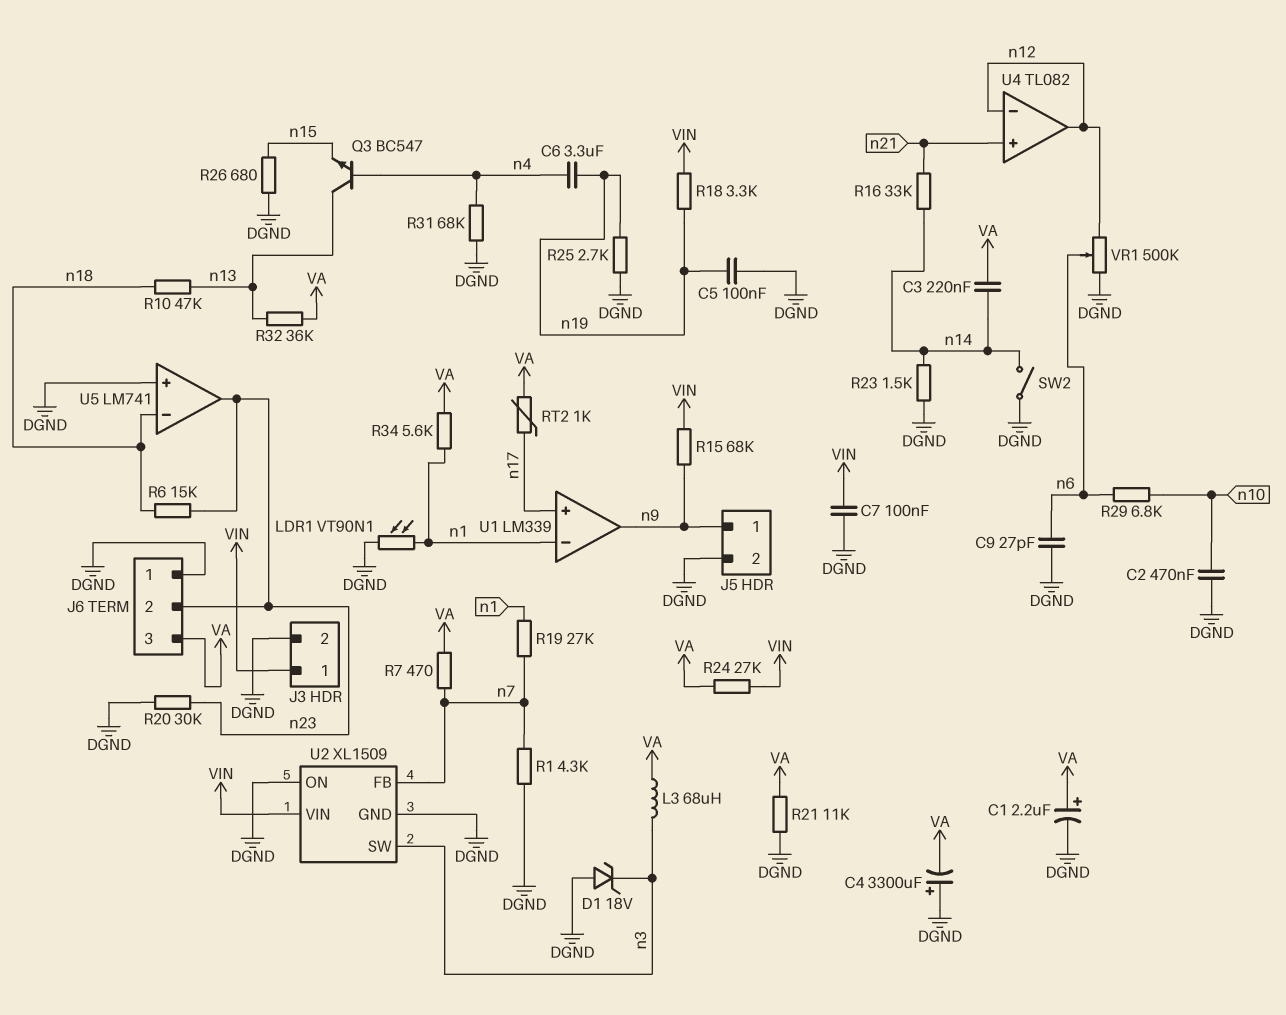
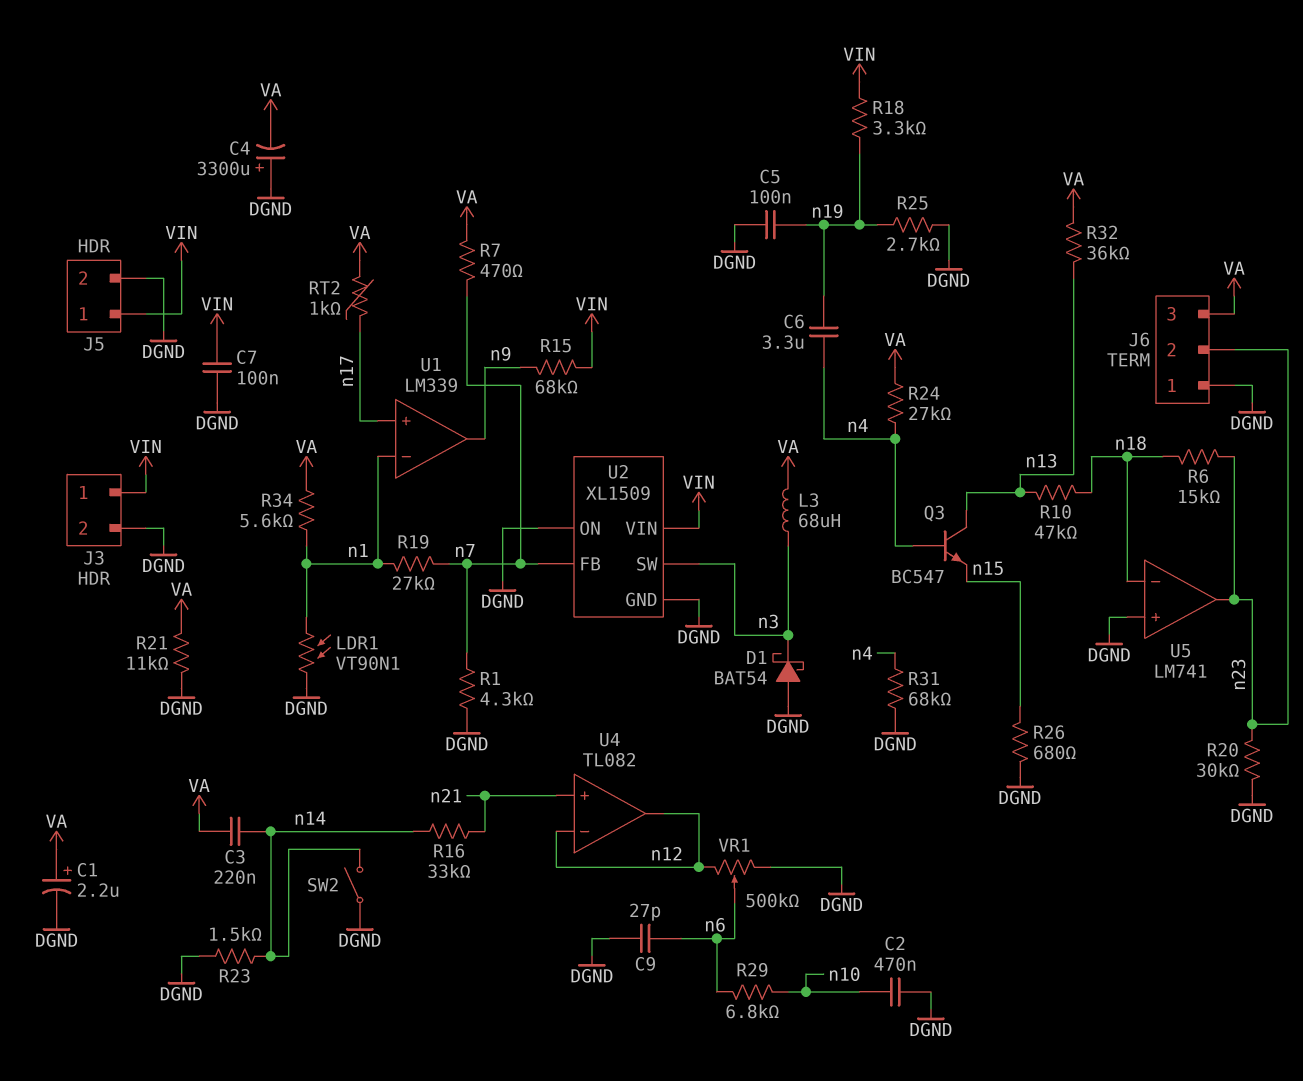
D1: zener 18V (A DGND, K n3) -> schottky BAT54 (A DGND, K n3)
J5 pin 1: n9 -> VIN
R24: 27k (VA, VIN) -> 27k (VA, n4)

